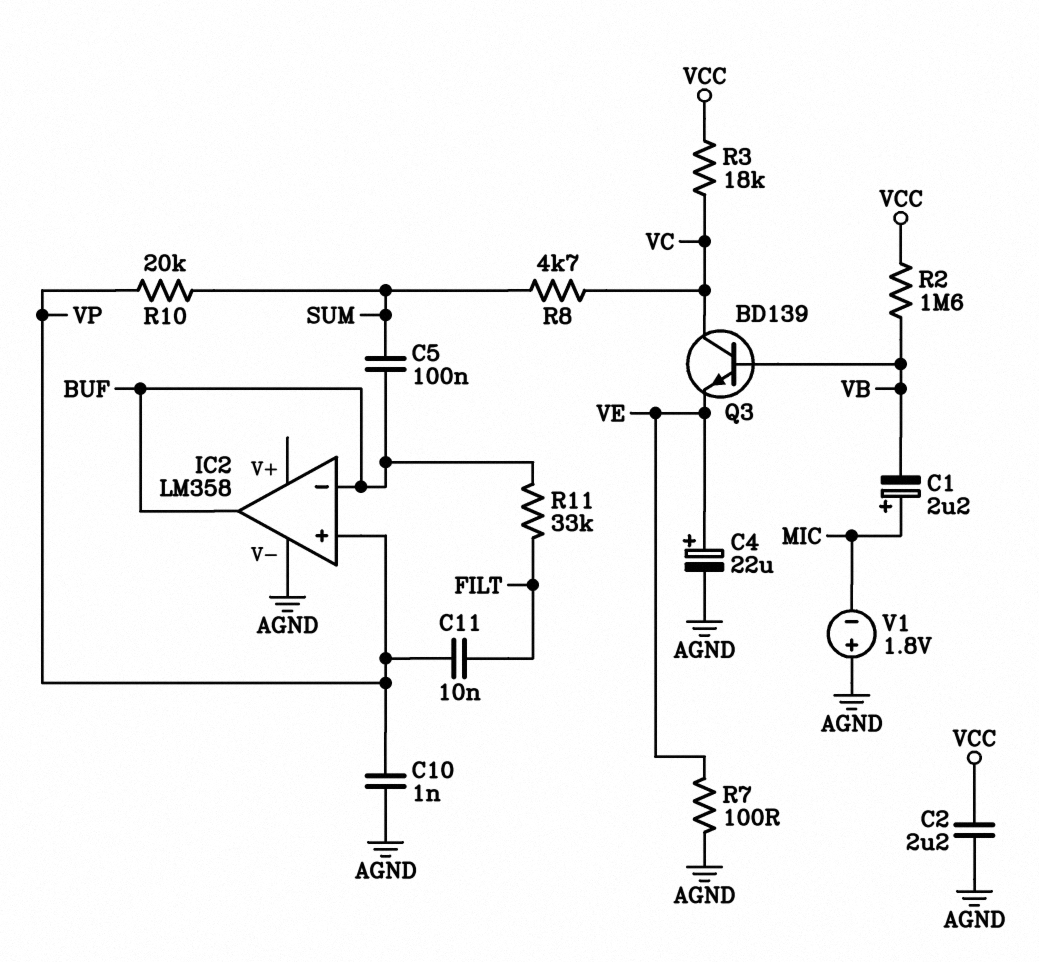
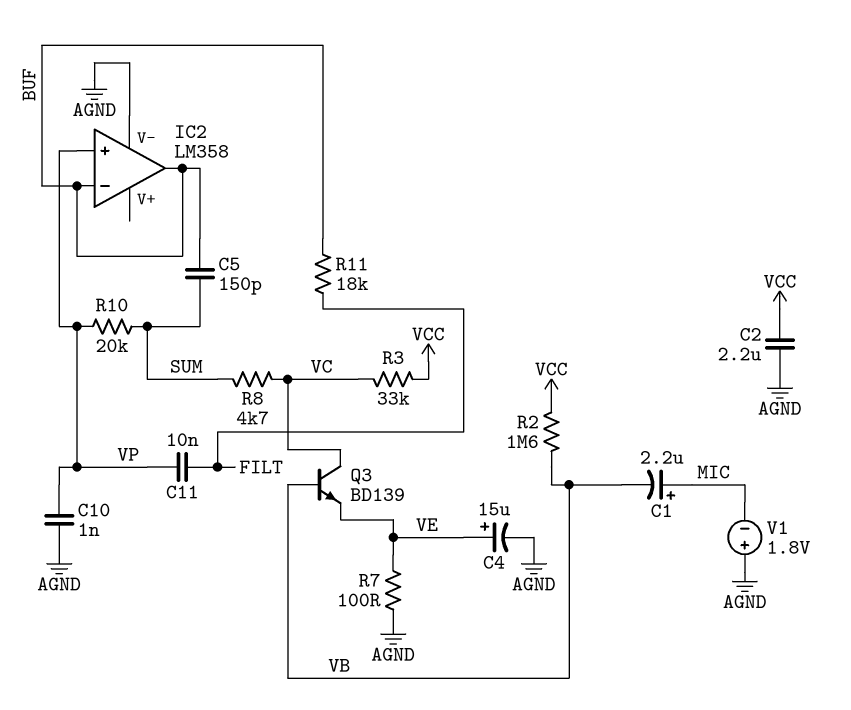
C4: 22uF (plus VE, minus AGND) -> 15uF (plus VE, minus AGND)
C5: 100nF (BUF, SUM) -> 150pF (BUF, SUM)
R3: 18k (VC, VCC) -> 33k (VC, VCC)
R11: 33k (BUF, FILT) -> 18k (BUF, FILT)

